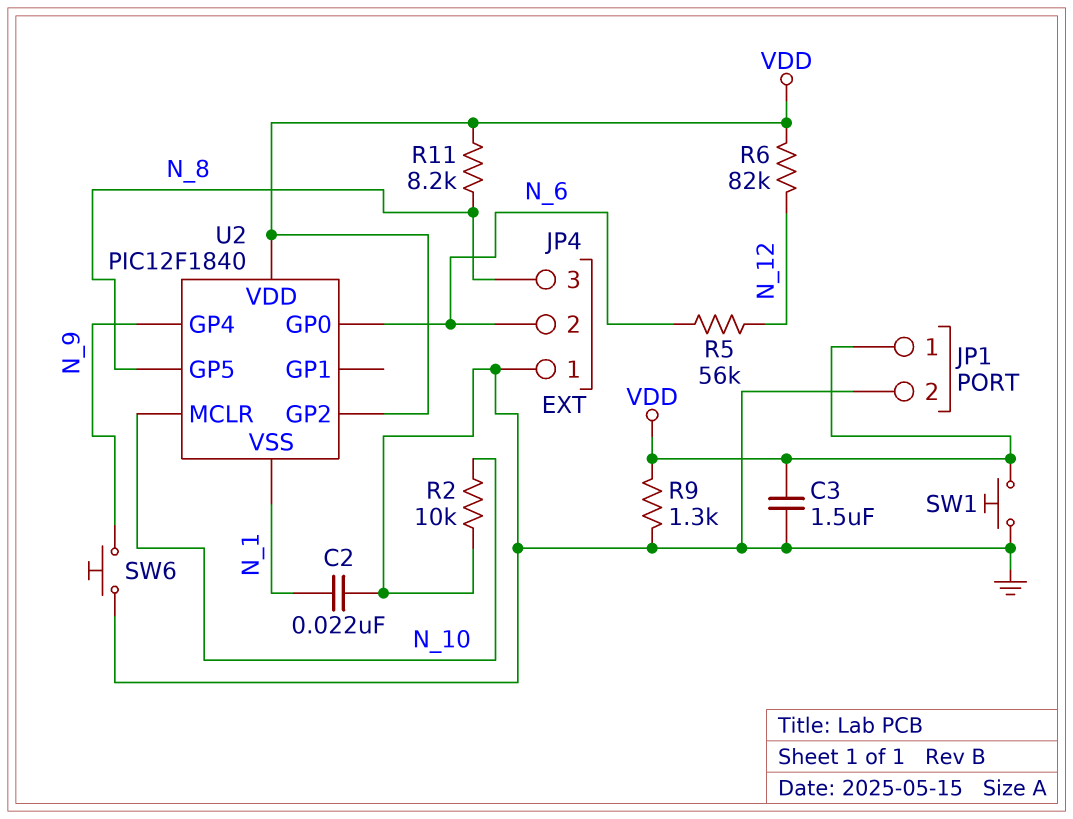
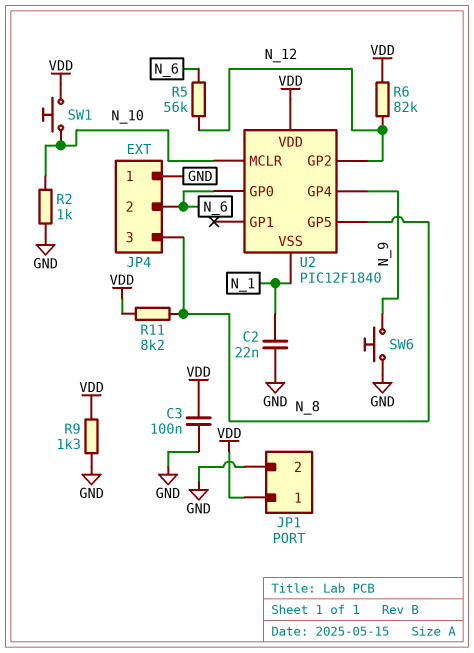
C3: 1.5uF (GND, VDD) -> 100nF (GND, VDD)
R2: 10k (GND, N_10) -> 1k (GND, N_10)
SW1: button (GND, VDD) -> button (N_10, VDD)
U2 pin GP2: VDD -> N_12

